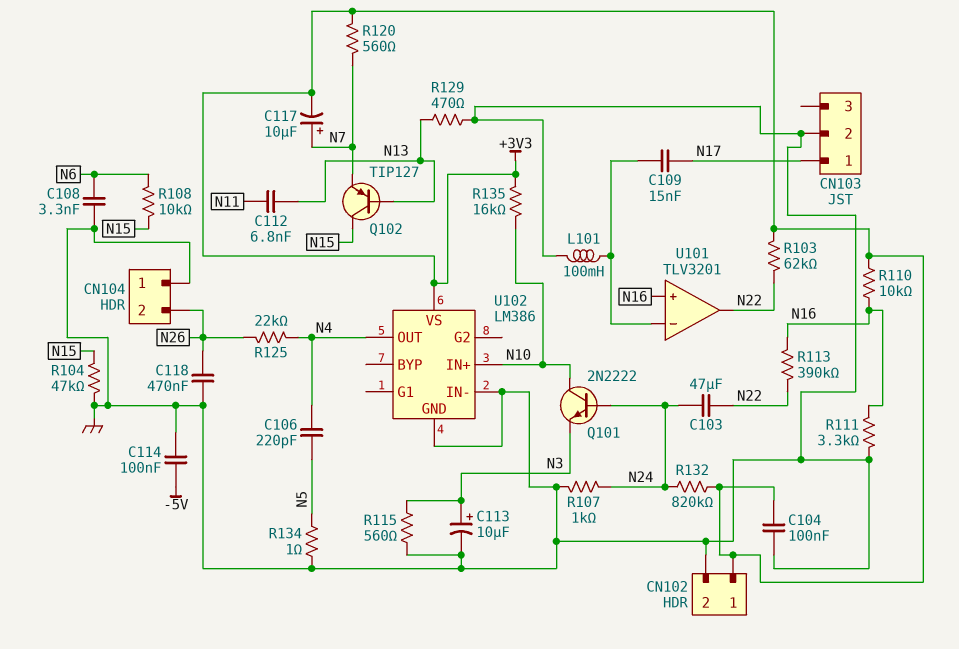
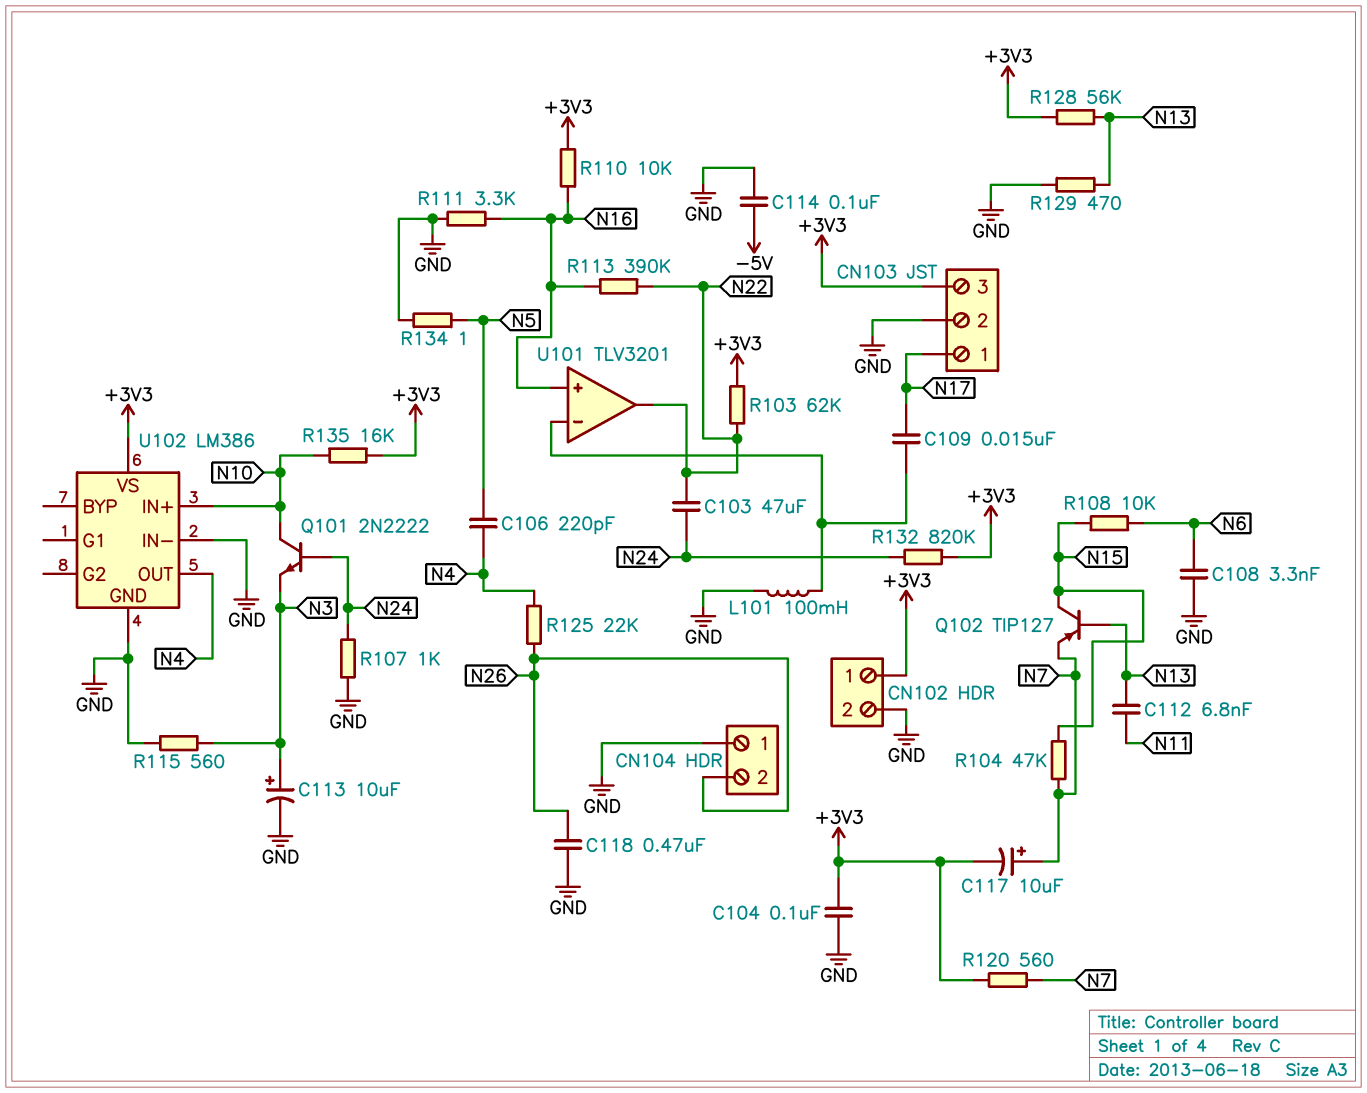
CN103 pin 3: none -> +3V3
R104: 47k (GND, N15) -> 47k (N7, N15)
R128: none -> 56k (+3V3, N13)

